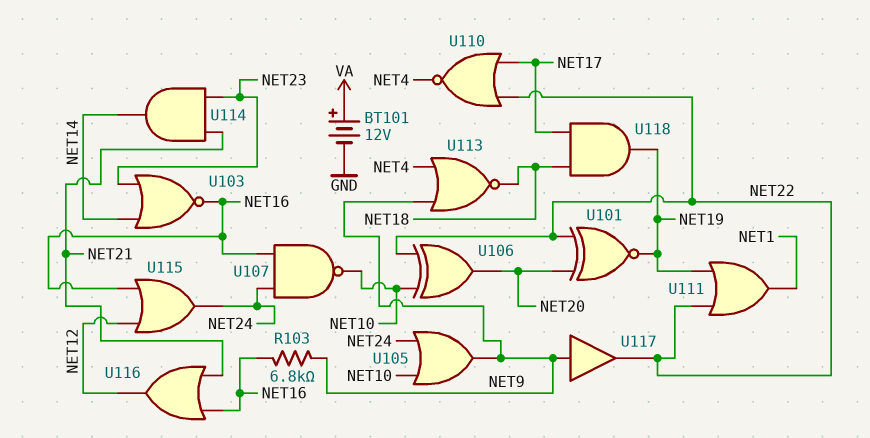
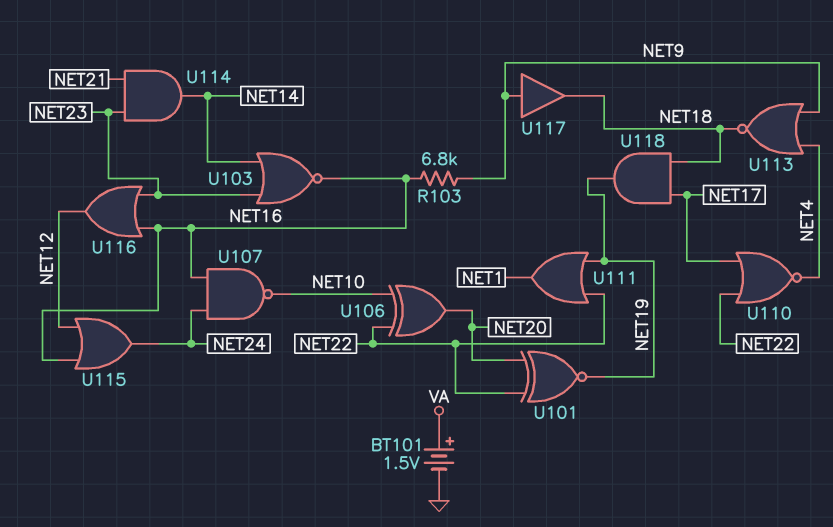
BT101: 12V (plus VA, minus GND) -> 1.5V (plus VA, minus GND)
U105: OR (in NET10, in NET24, out NET9) -> none
U116: OR (in NET16, in NET21, out NET12) -> OR (in NET16, in NET23, out NET12)
U117: buffer (in NET9, out NET22) -> buffer (in NET9, out NET18)

